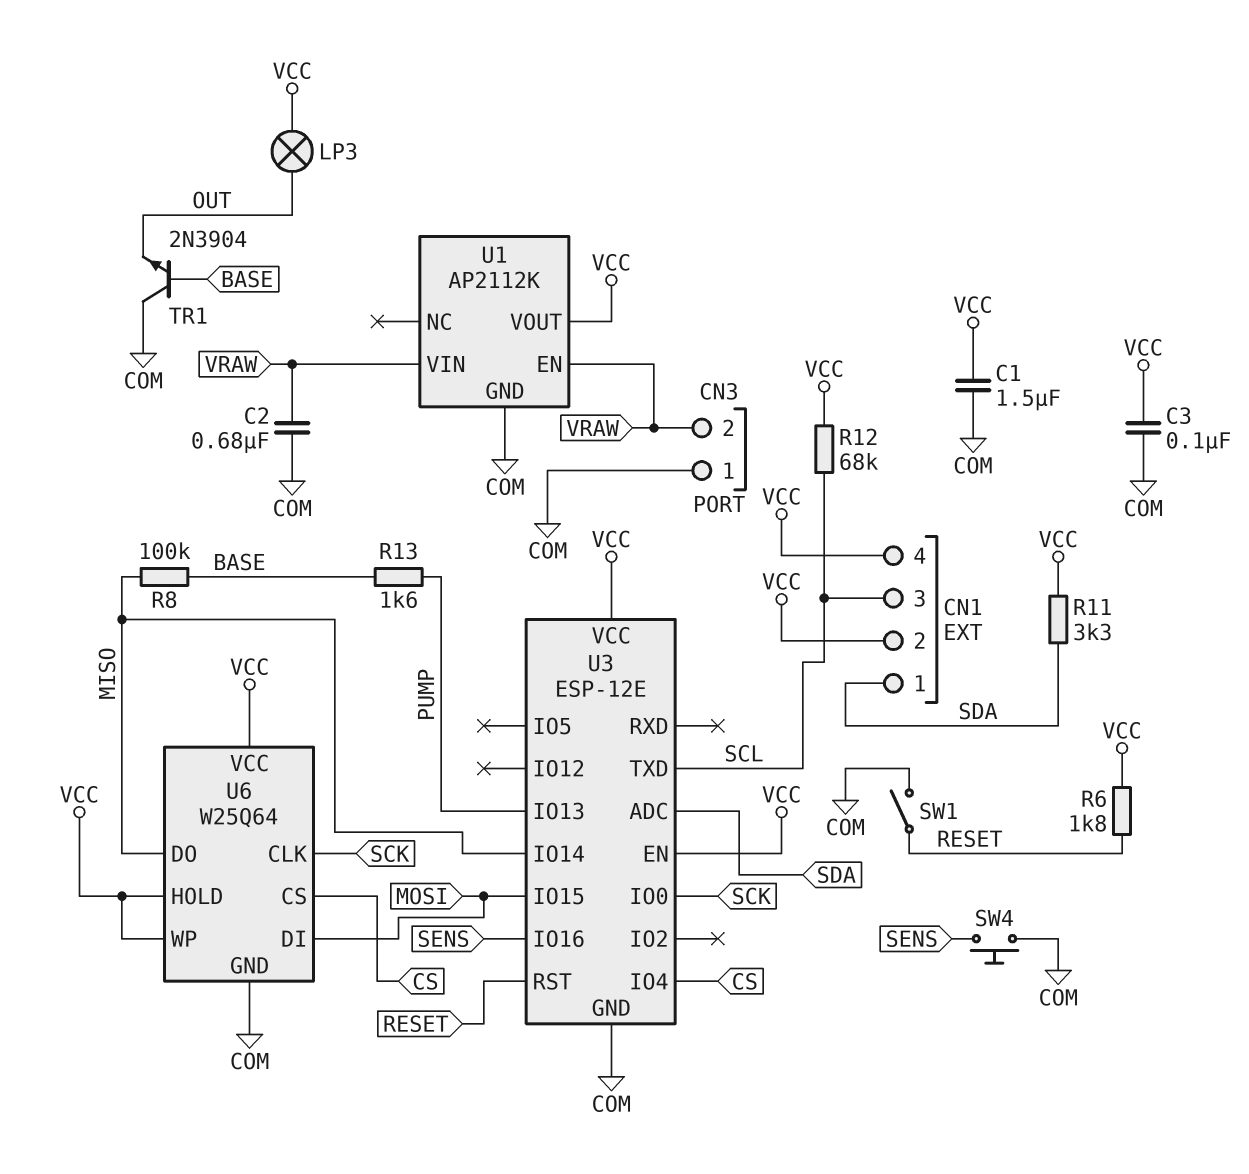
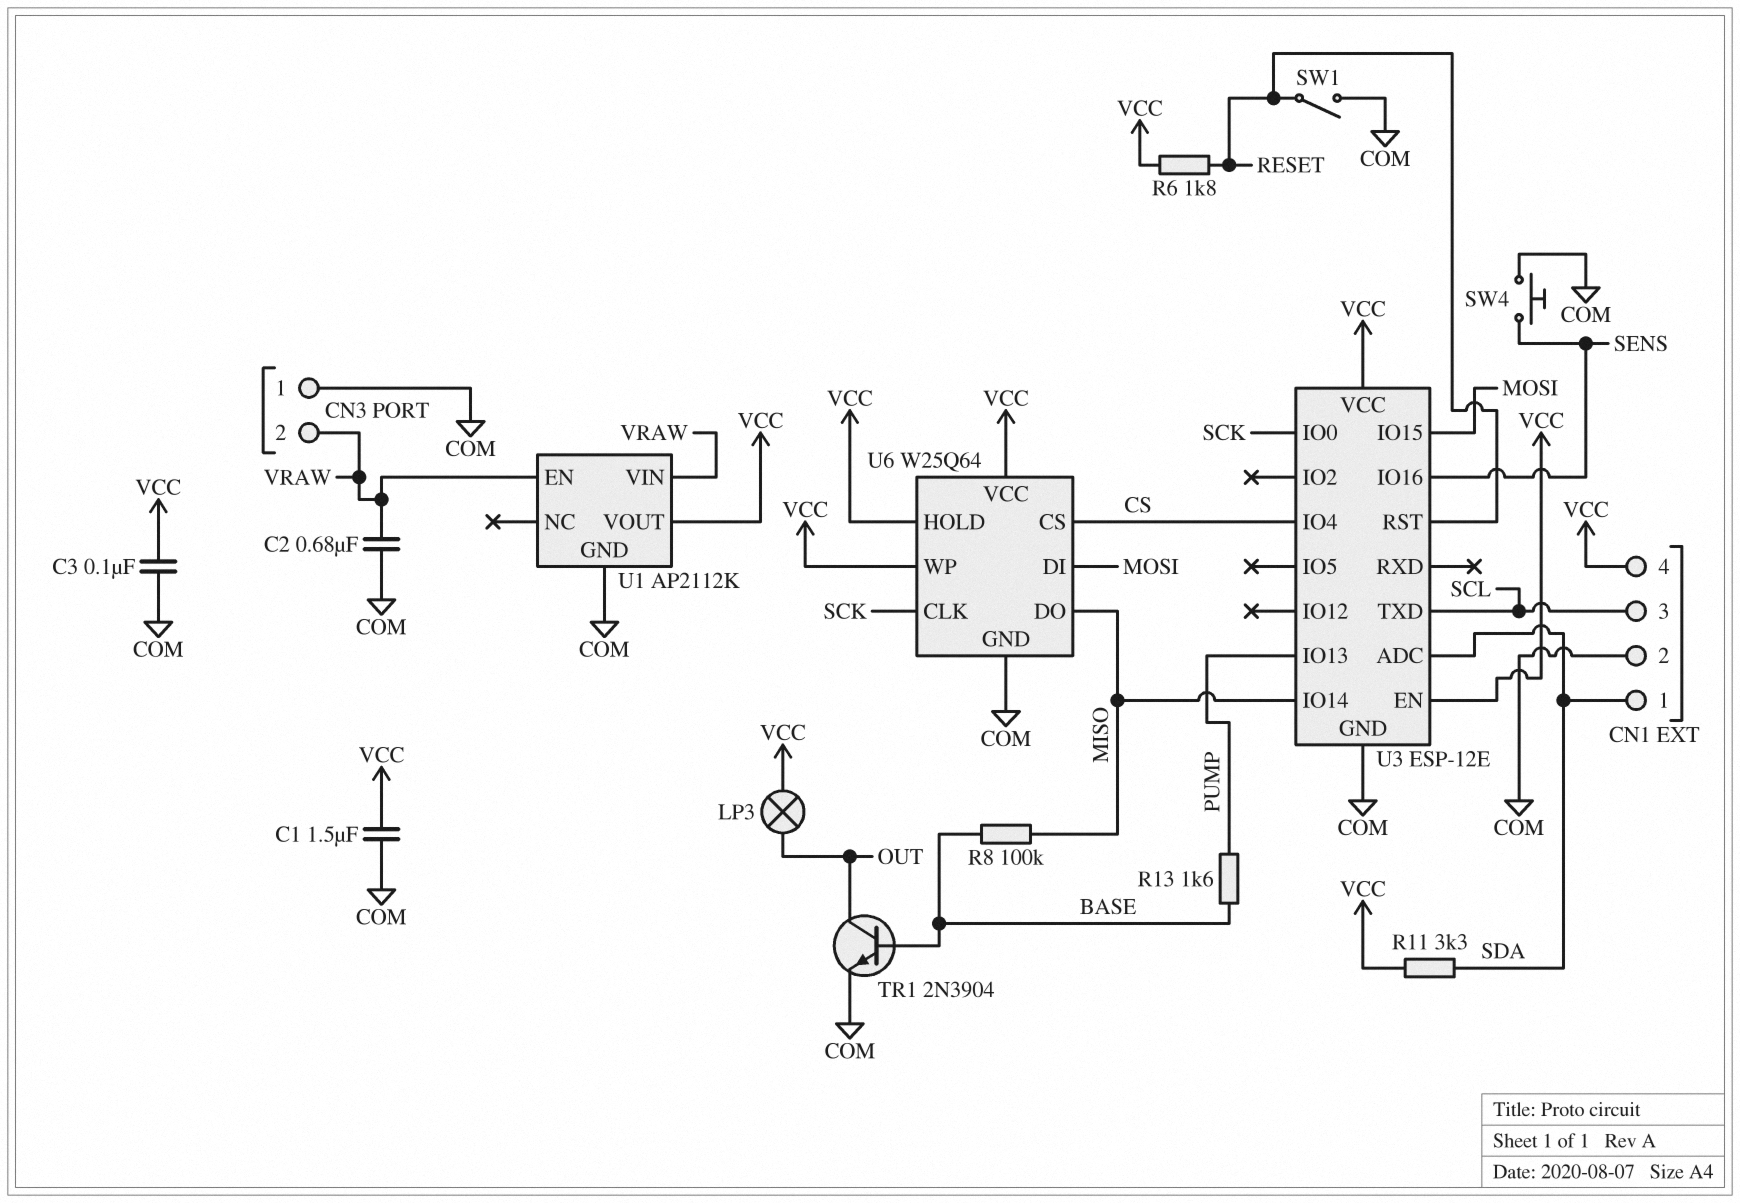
CN1 pin 2: VCC -> COM
R12: 68k (SCL, VCC) -> none
TR1: NPN 2N3904 (B BASE, C COM, E OUT) -> NPN 2N3904 (B BASE, C OUT, E COM)

